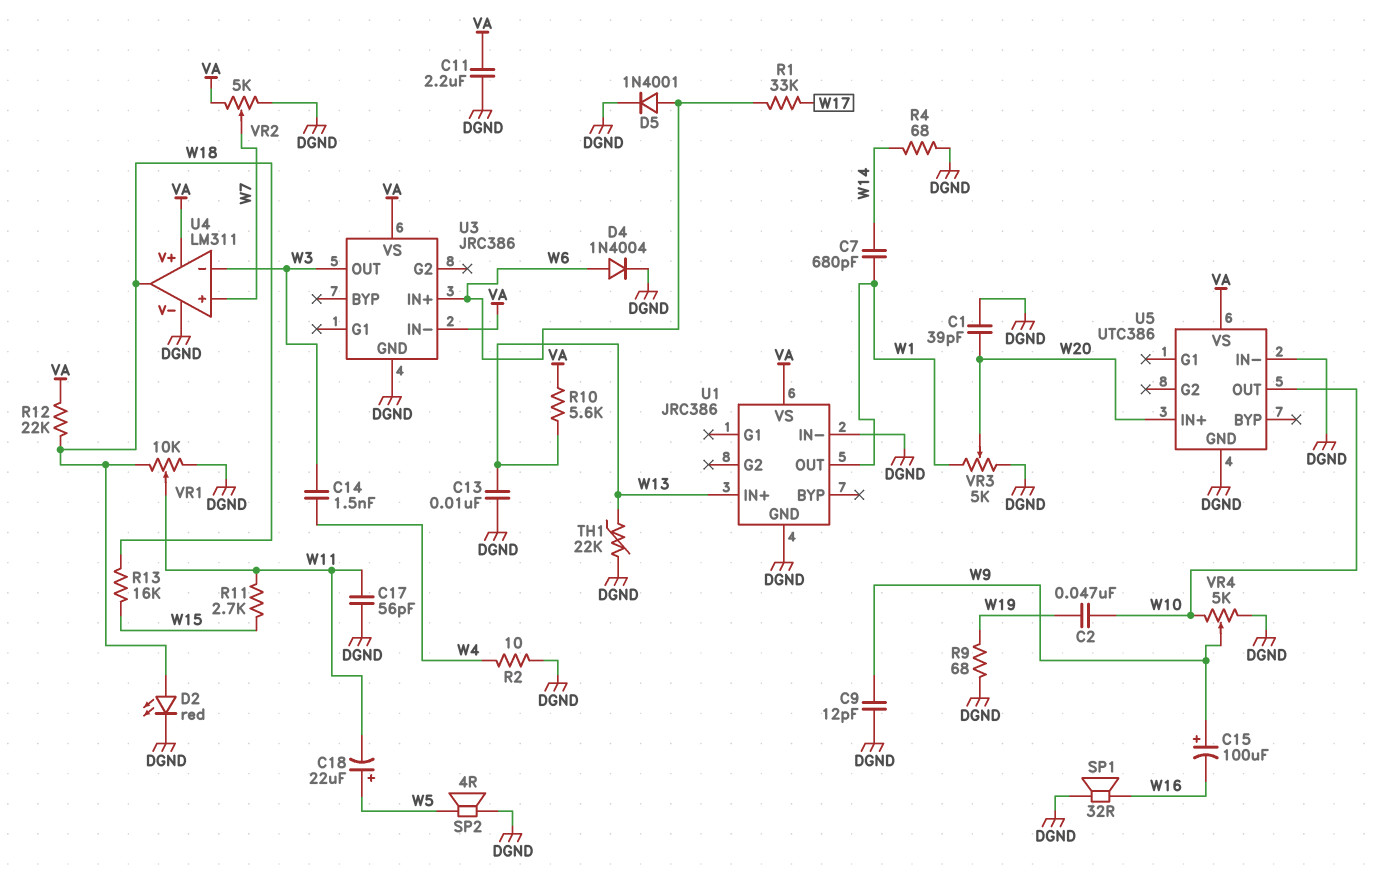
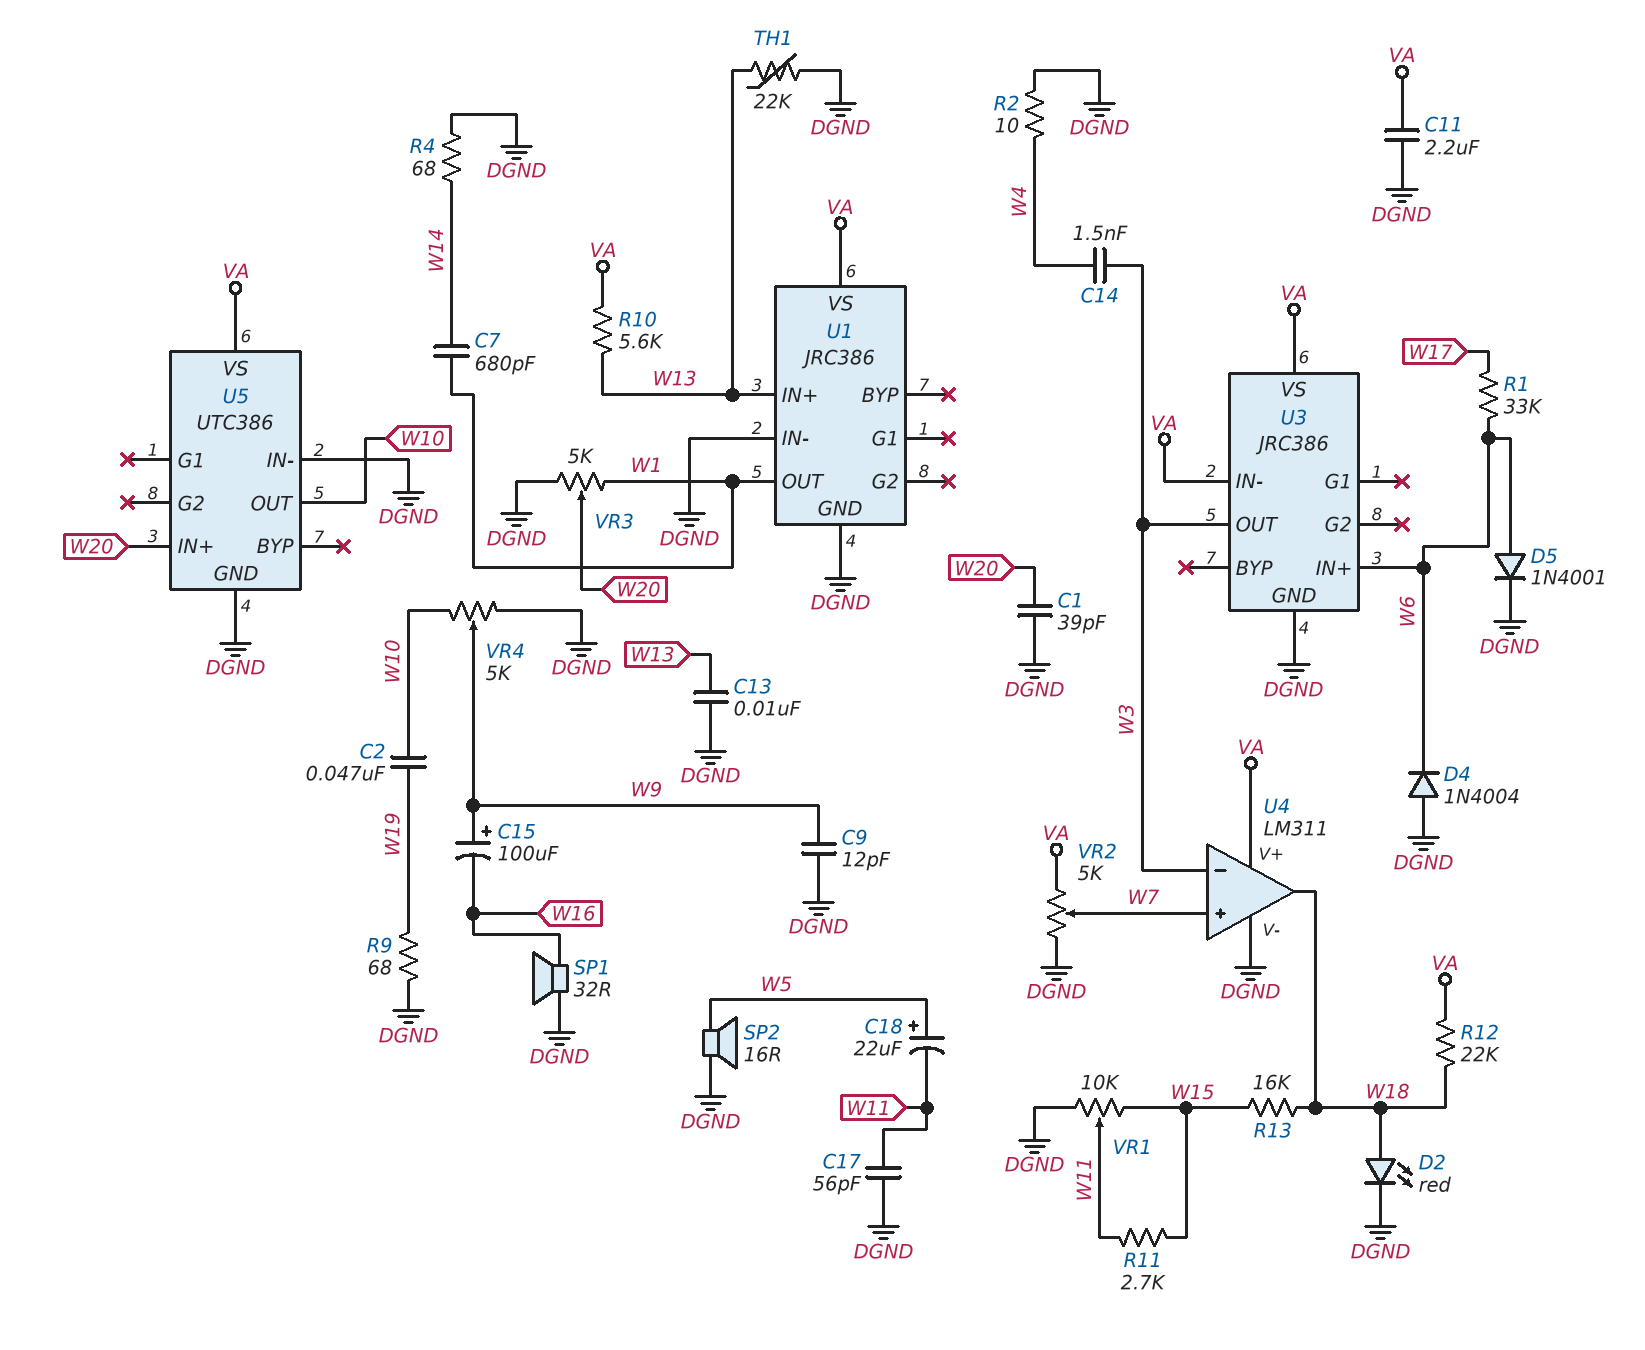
D4: diode 1N4004 (A W6, K DGND) -> diode 1N4004 (A DGND, K W6)
SP2: speaker 4R (DGND, W5) -> speaker 16R (DGND, W5)
VR1: 10k (DGND, W18, wiper W11) -> 10k (DGND, W15, wiper W11)

